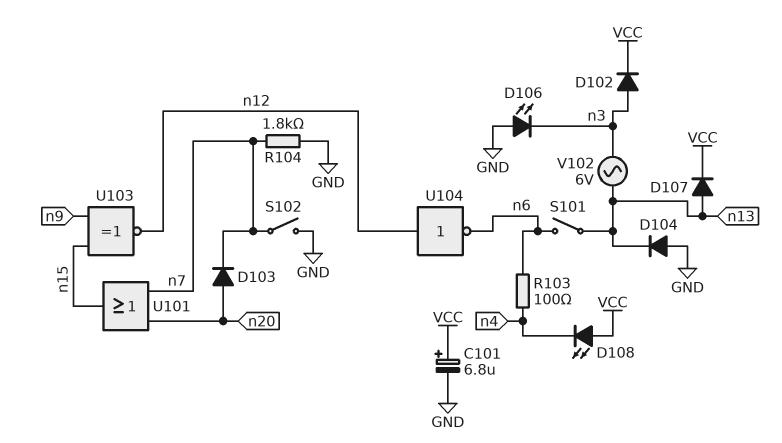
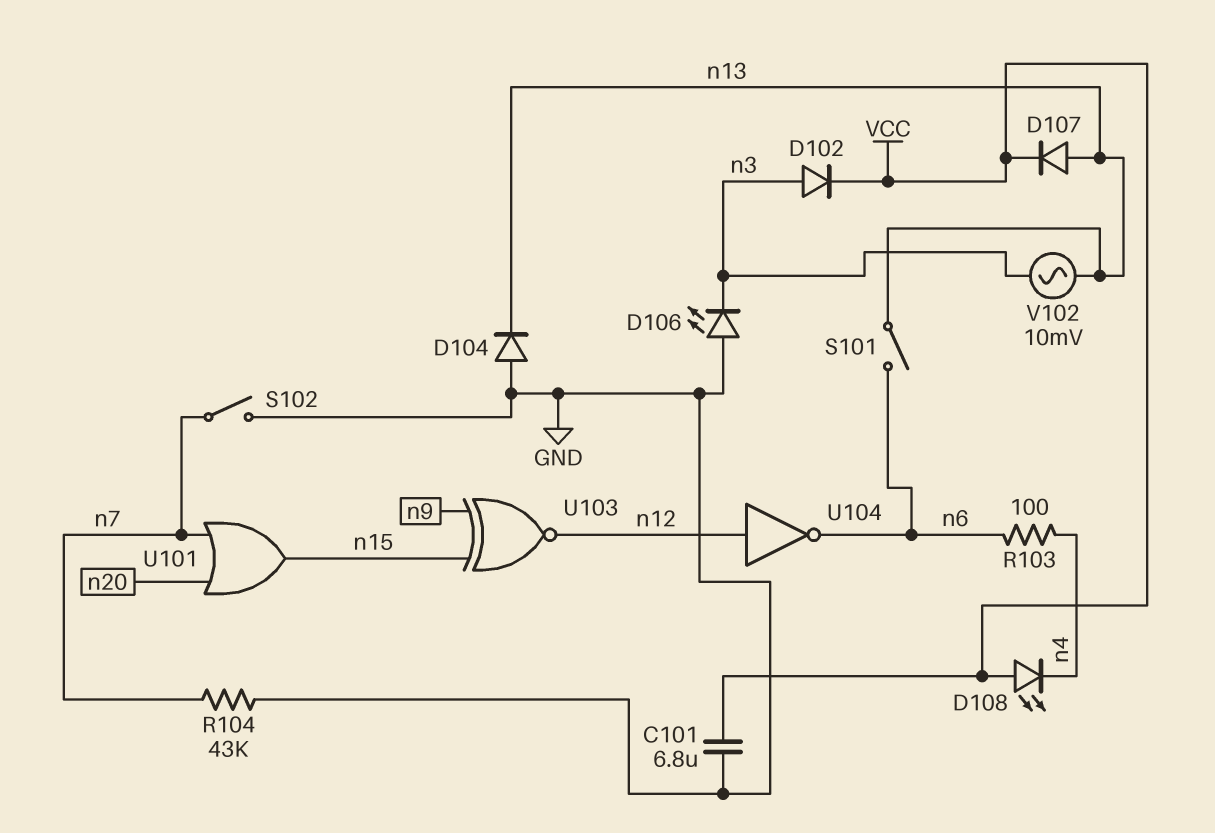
C101: 6.8uF (plus VCC, minus GND) -> 6.8uF (GND, VCC)
D103: diode (A n20, K n7) -> none
R104: 1.8k (GND, n7) -> 43k (GND, n7)
V102: AC 6V (n3, n13) -> AC 10mV (n3, n13)

